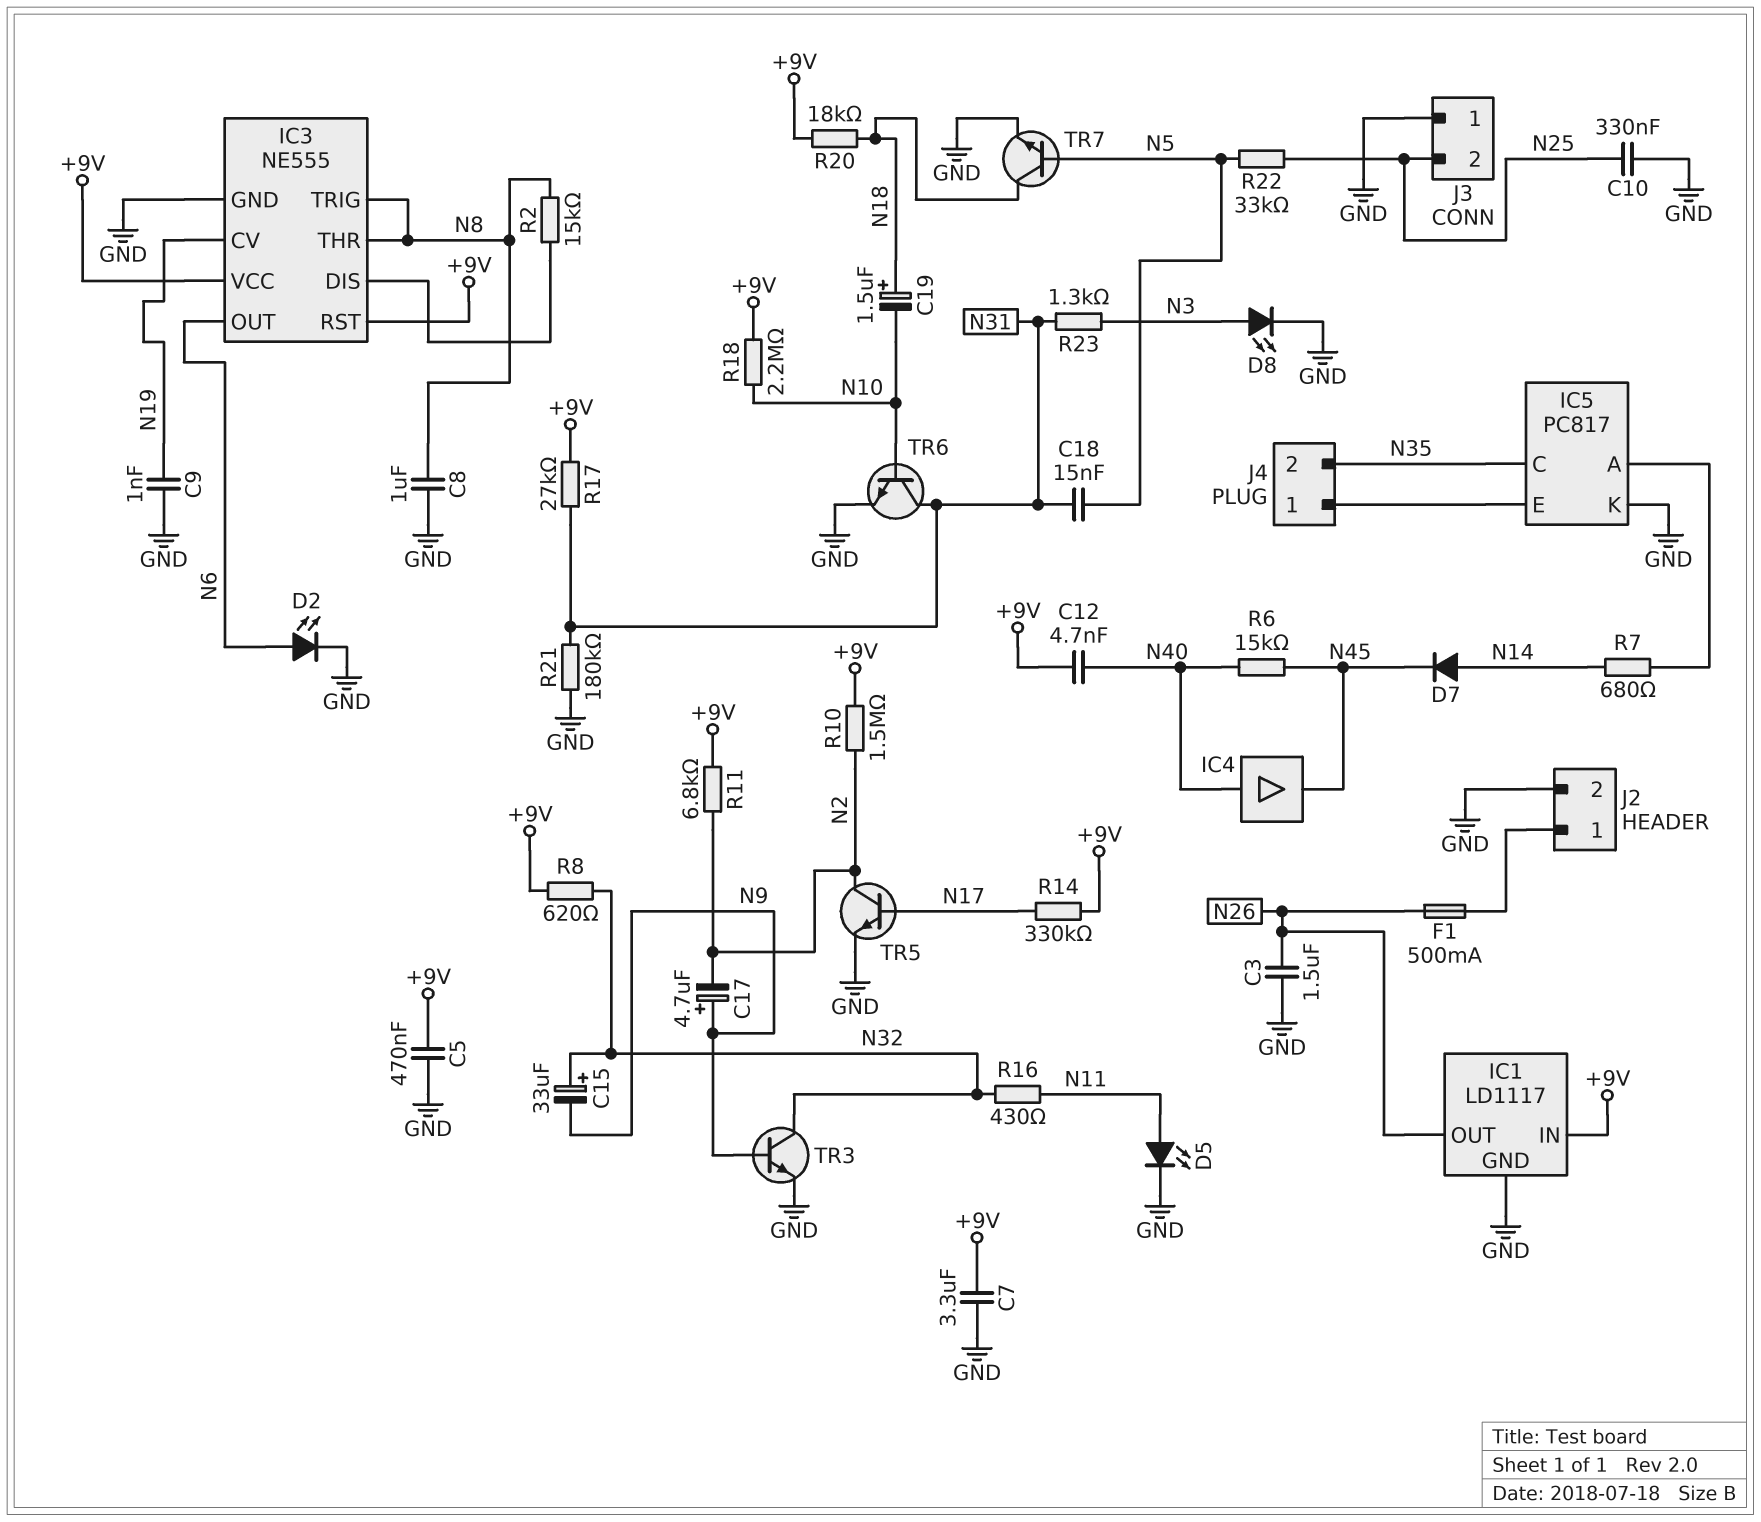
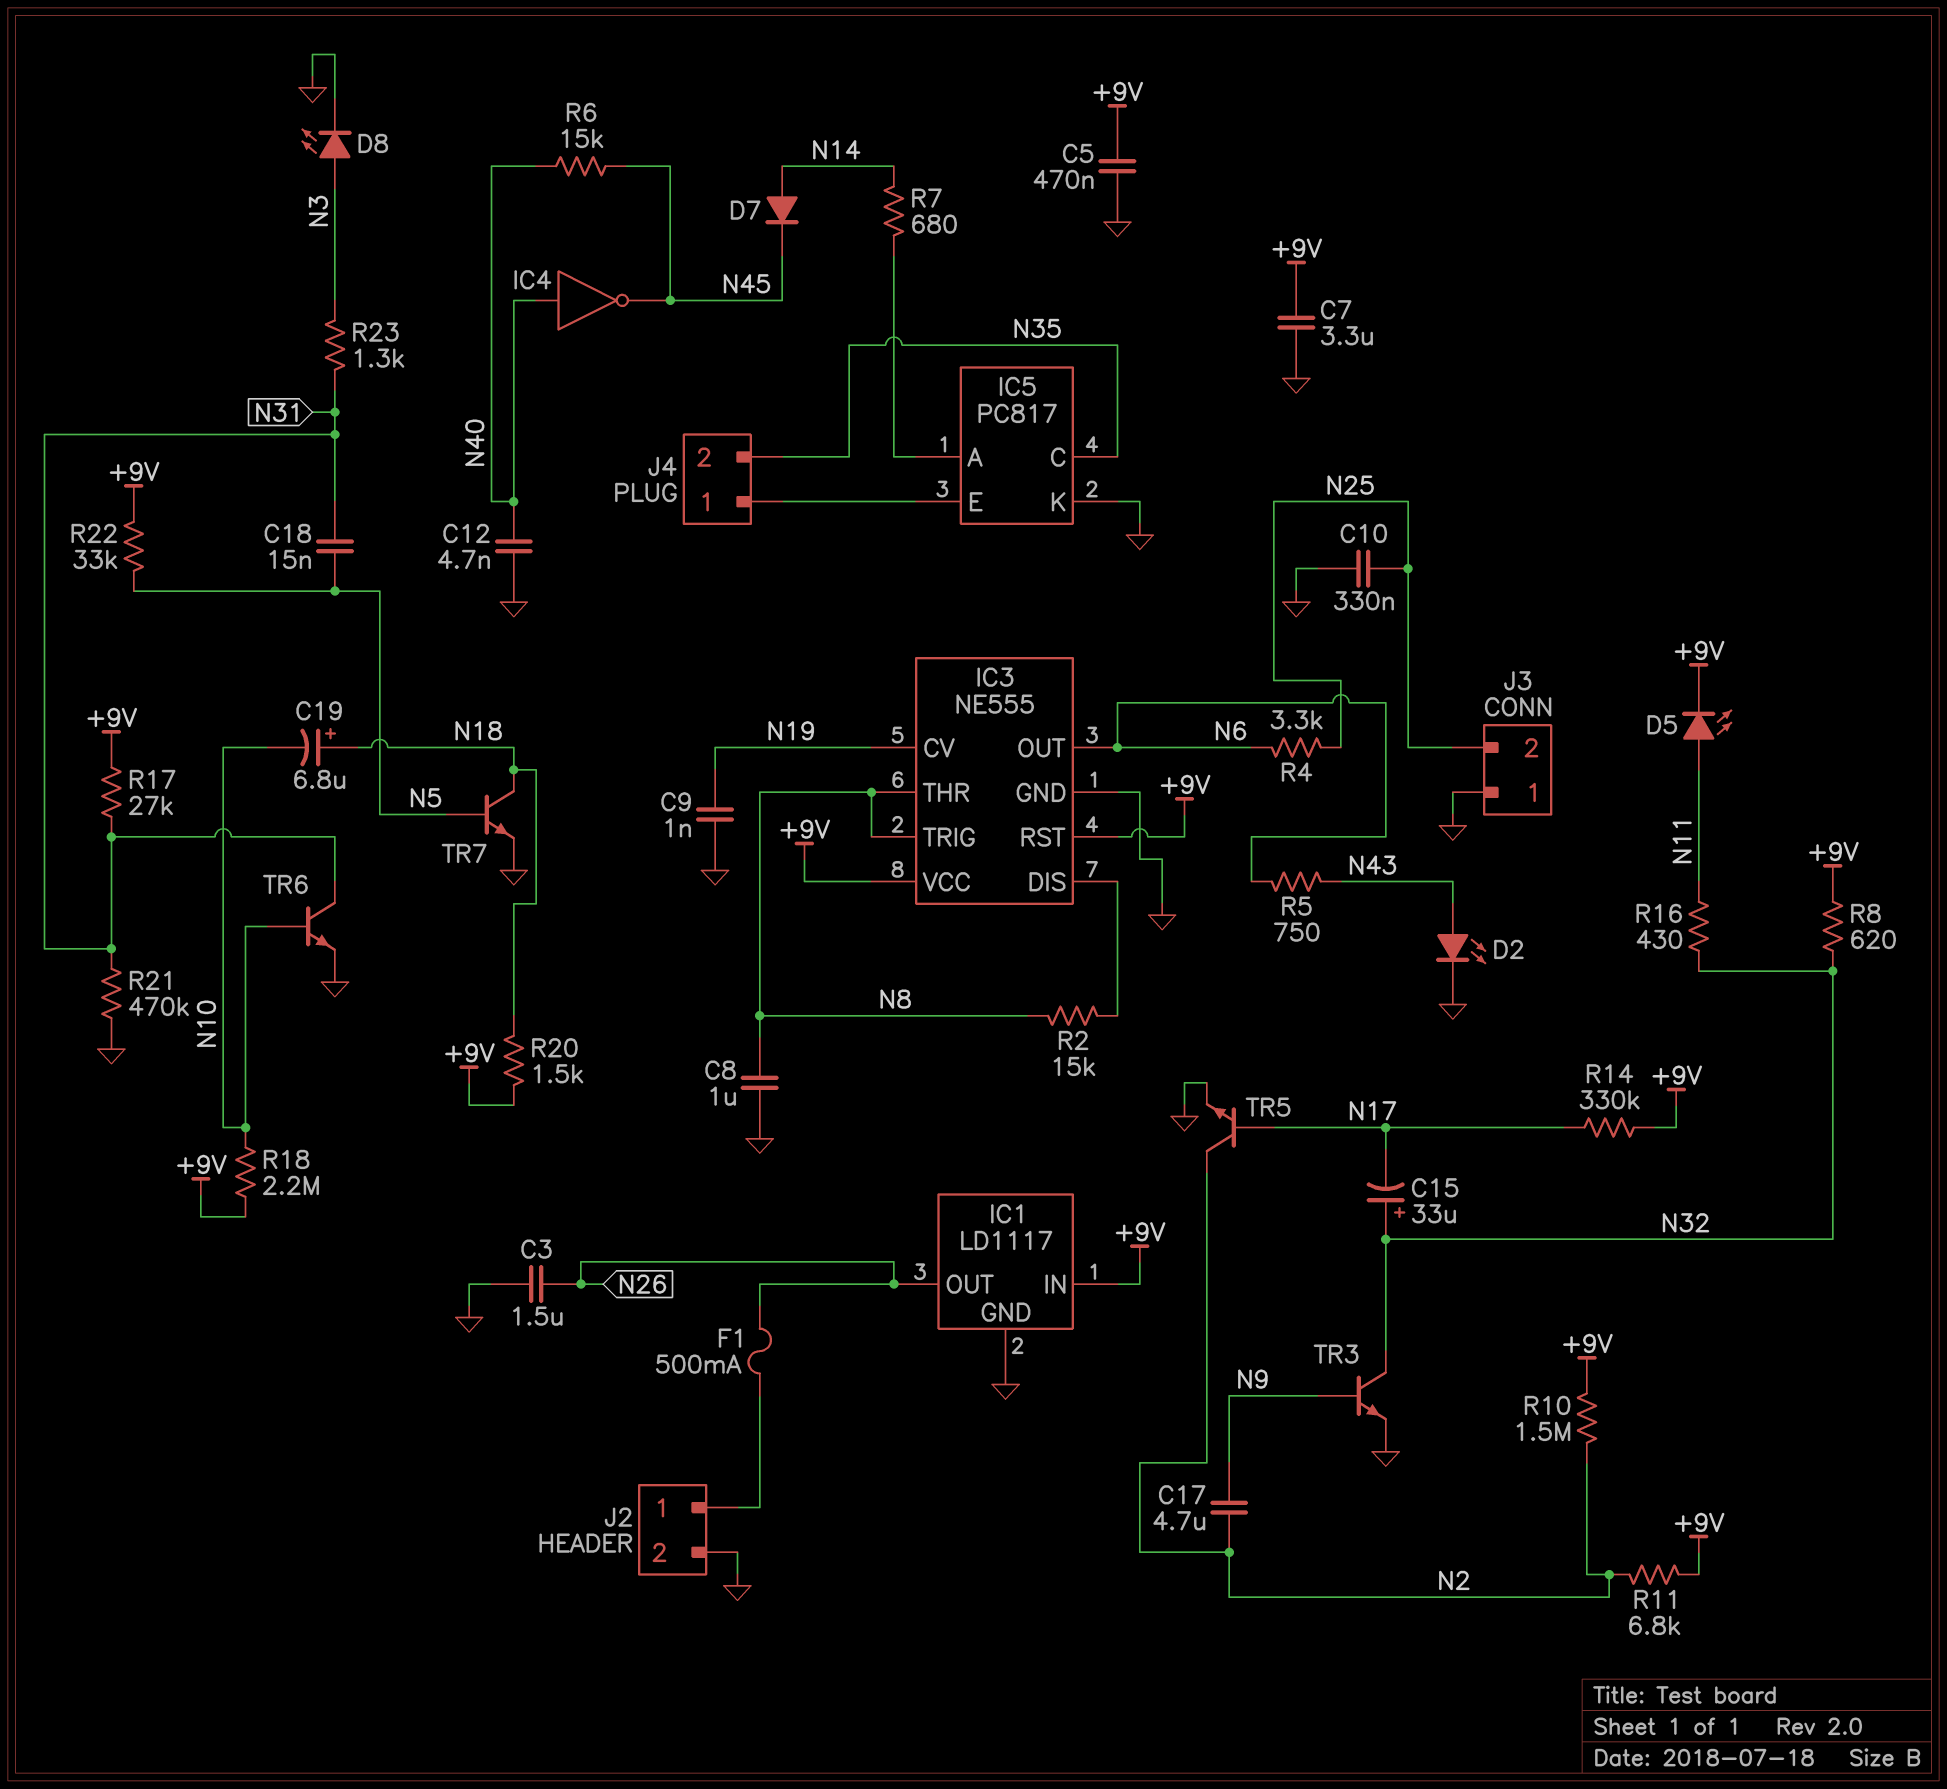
C12: 4.7nF (+9V, N40) -> 4.7nF (GND, N40)
C15: 33uF (plus N32, minus N9) -> 33uF (plus N32, minus N17)
C17: 4.7uF (plus N9, minus N2) -> 4.7uF (N2, N9)
C19: 1.5uF (plus N18, minus N10) -> 6.8uF (plus N18, minus N10)
D2: LED (A N6, K GND) -> LED (A N43, K GND)
D5: LED (A N11, K GND) -> LED (A N11, K +9V)
IC4: buffer (in N40, out N45) -> NOT (in N40, out N45)
R4: none -> 3.3k (N6, N25)
R5: none -> 750 (N6, N43)
R20: 18k (+9V, N18) -> 1.5k (+9V, N18)
R21: 180k (GND, N31) -> 470k (GND, N31)
R22: 33k (N5, N25) -> 33k (+9V, N5)

